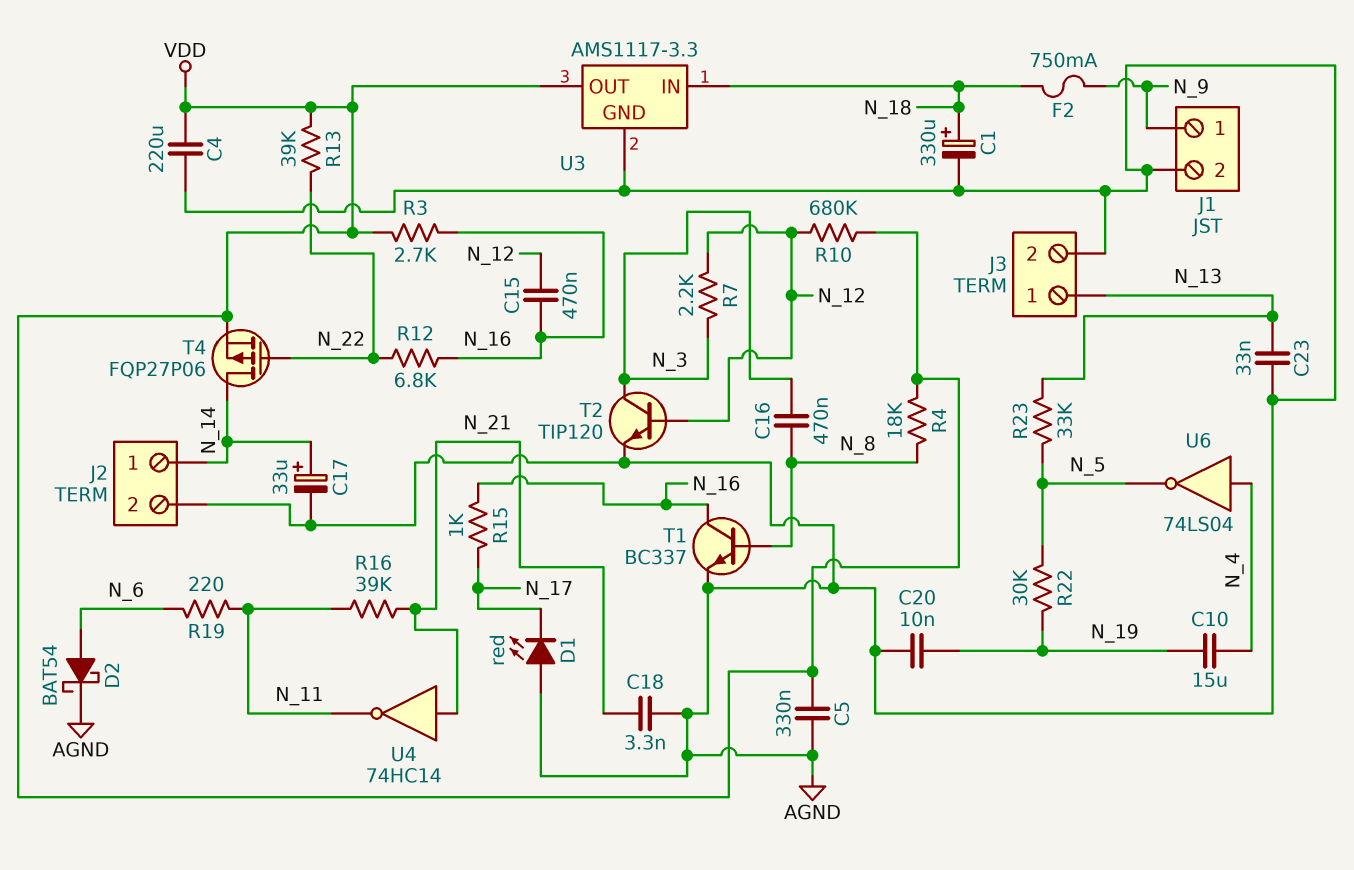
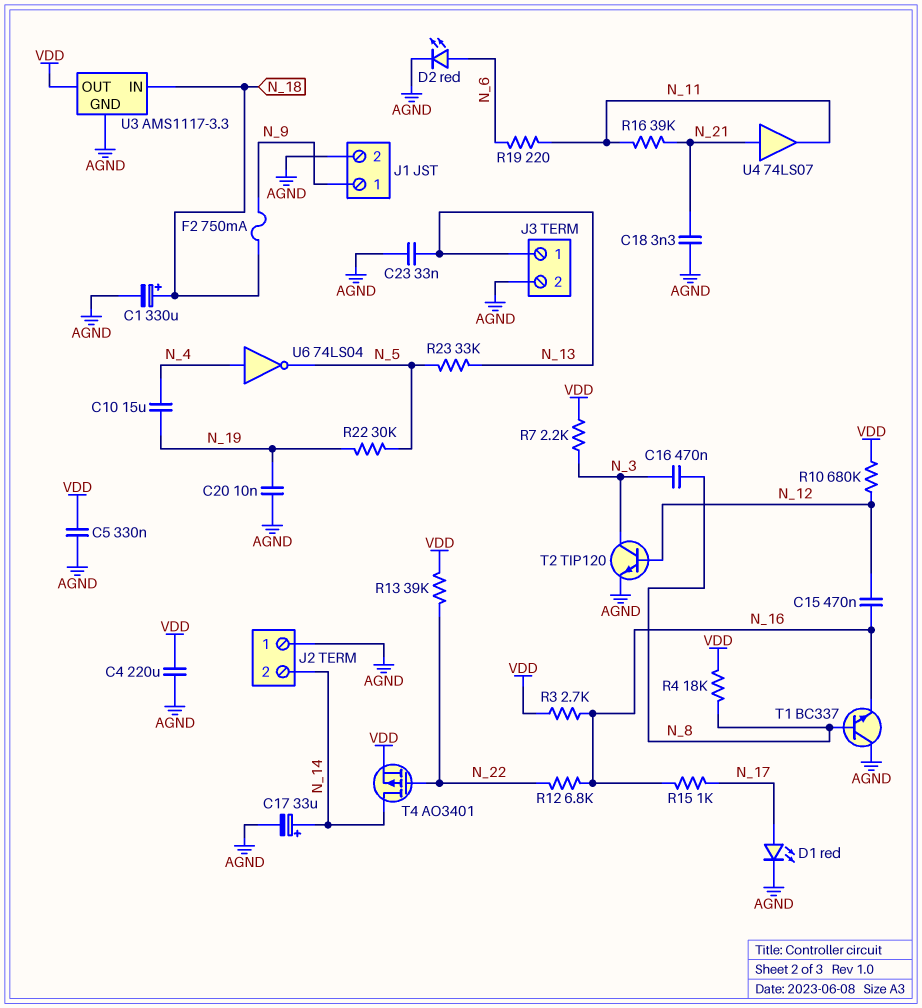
D1: LED red (A AGND, K N_17) -> LED red (A N_17, K AGND)
D2: schottky BAT54 (A N_6, K AGND) -> LED red (A N_6, K AGND)
J2 pin 1: N_14 -> AGND
J2 pin 2: AGND -> N_14
R7: 2.2k (N_3, N_12) -> 2.2k (N_3, VDD)
T1: NPN BC337 (B N_8, C N_16, E AGND) -> NPN BC337 (B N_8, C AGND, E N_16)
T4: PMOS FQP27P06 (G N_22, D N_14, S VDD) -> PMOS AO3401 (G N_22, D N_14, S VDD)
U4: NOT 74HC14 (in N_21, out N_11) -> buffer 74LS07 (in N_21, out N_11)

